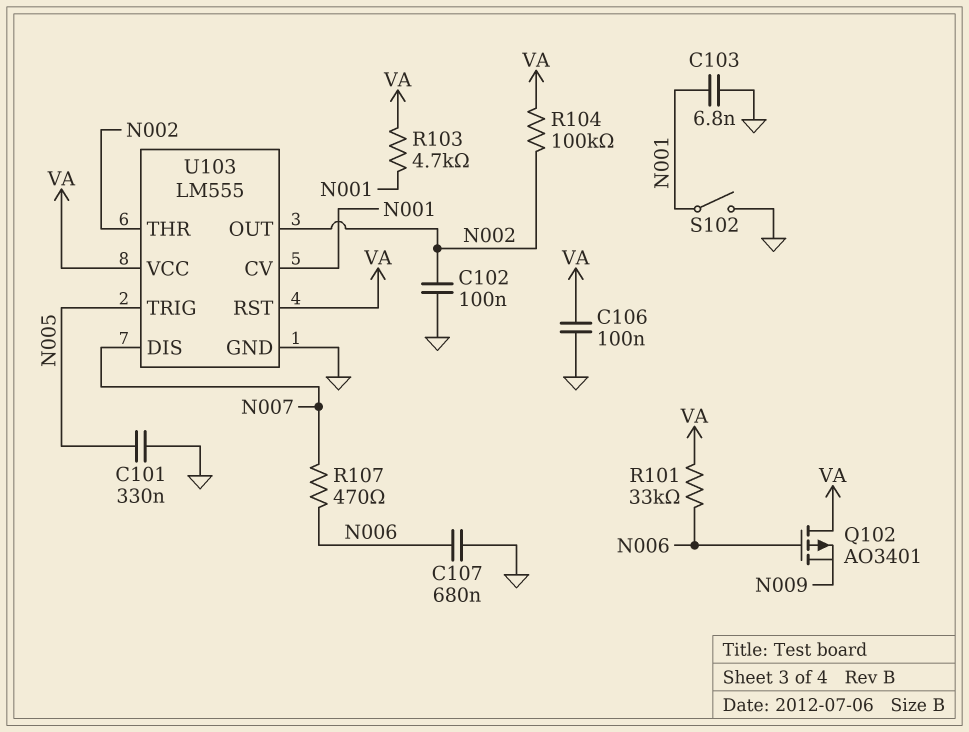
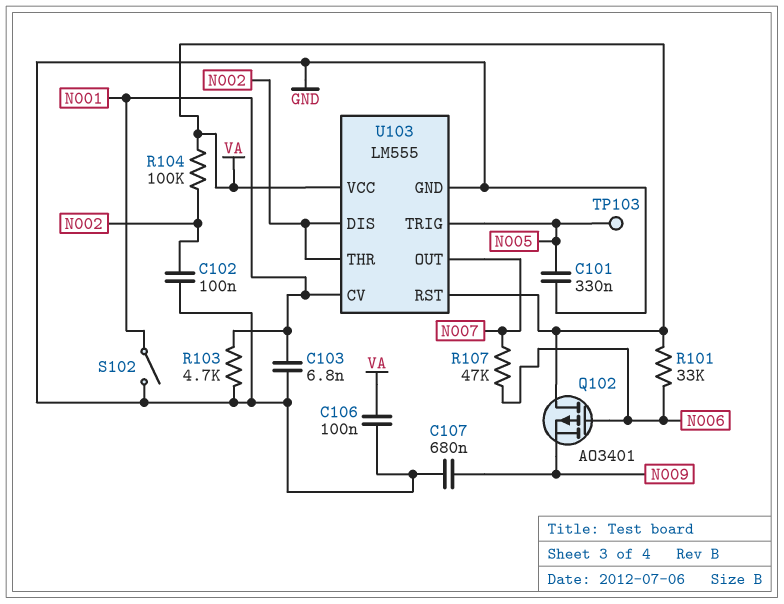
C107: 680nF (GND, N006) -> 680nF (GND, N009)
R103: 4.7k (N001, VA) -> 4.7k (GND, N001)
R107: 470 (N006, N007) -> 47k (N006, N007)
TP103: none -> test point (N005)
U103 pin DIS: N007 -> N002
U103 pin OUT: N002 -> N007

